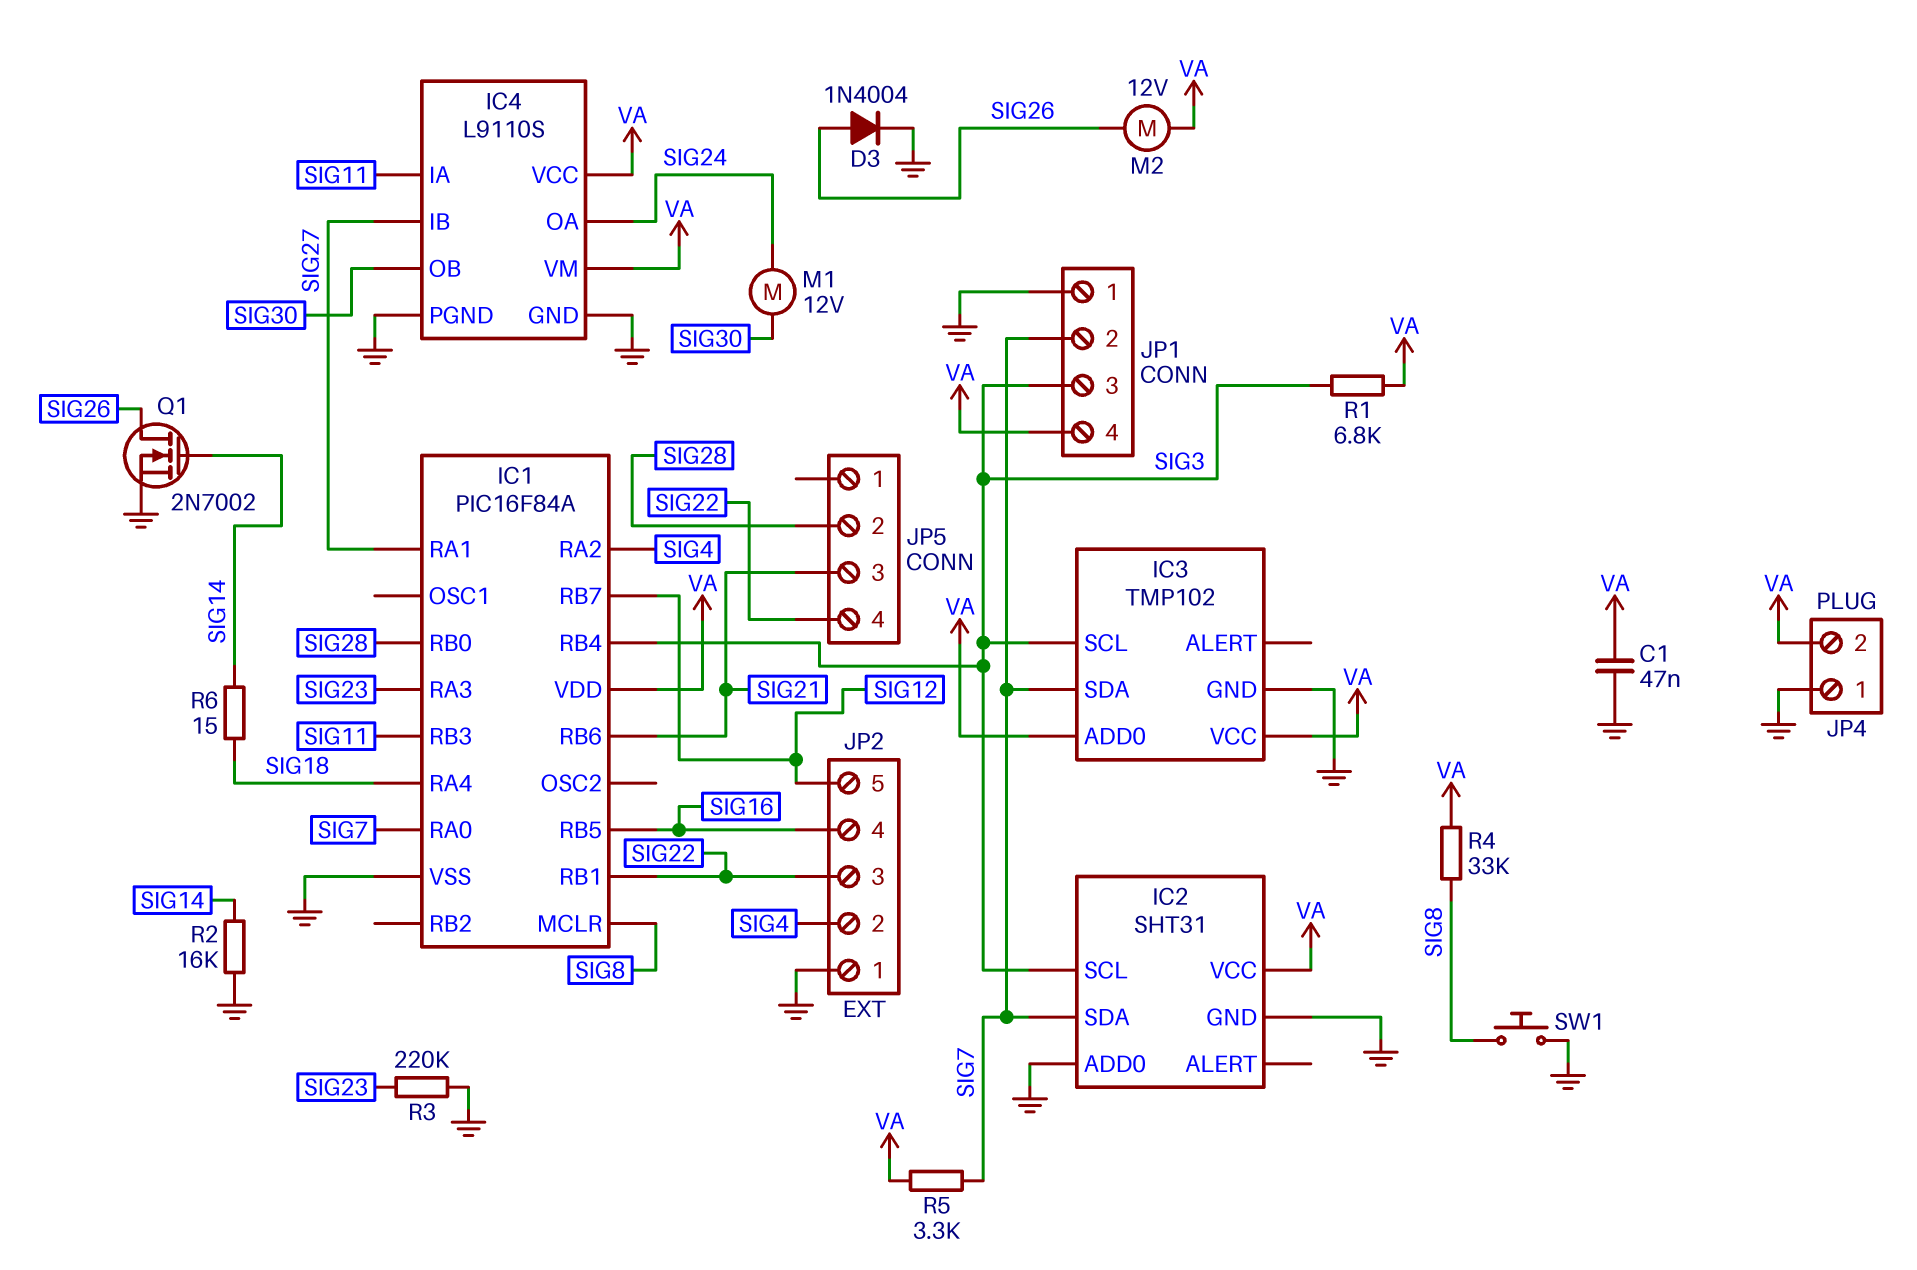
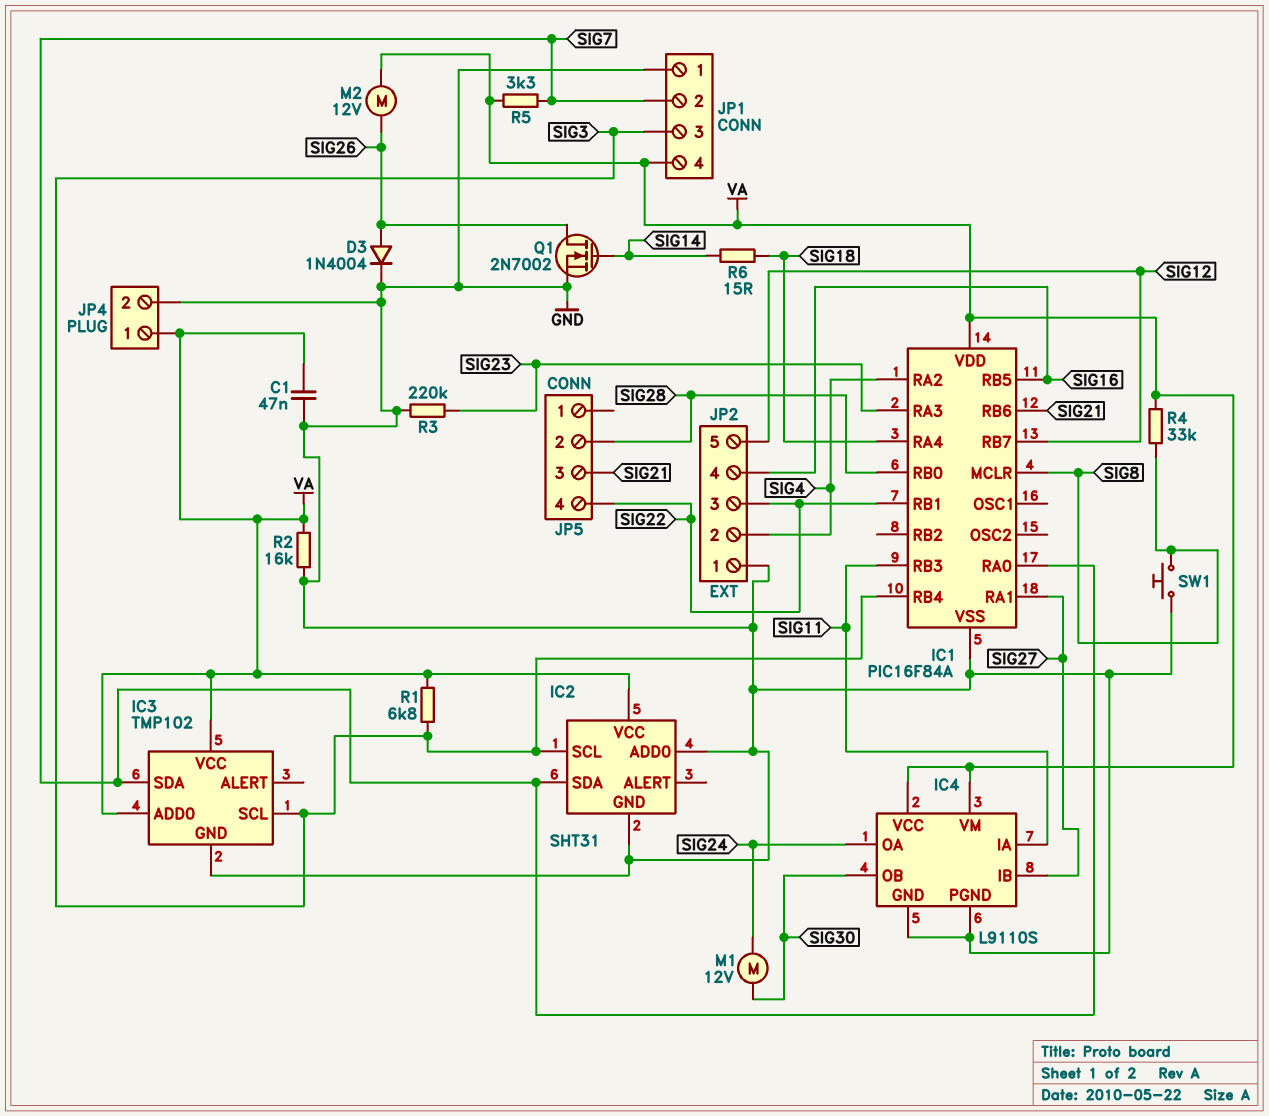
JP4 pin 1: GND -> VA
JP4 pin 2: VA -> GND
R2: 16k (GND, SIG14) -> 16k (GND, VA)

